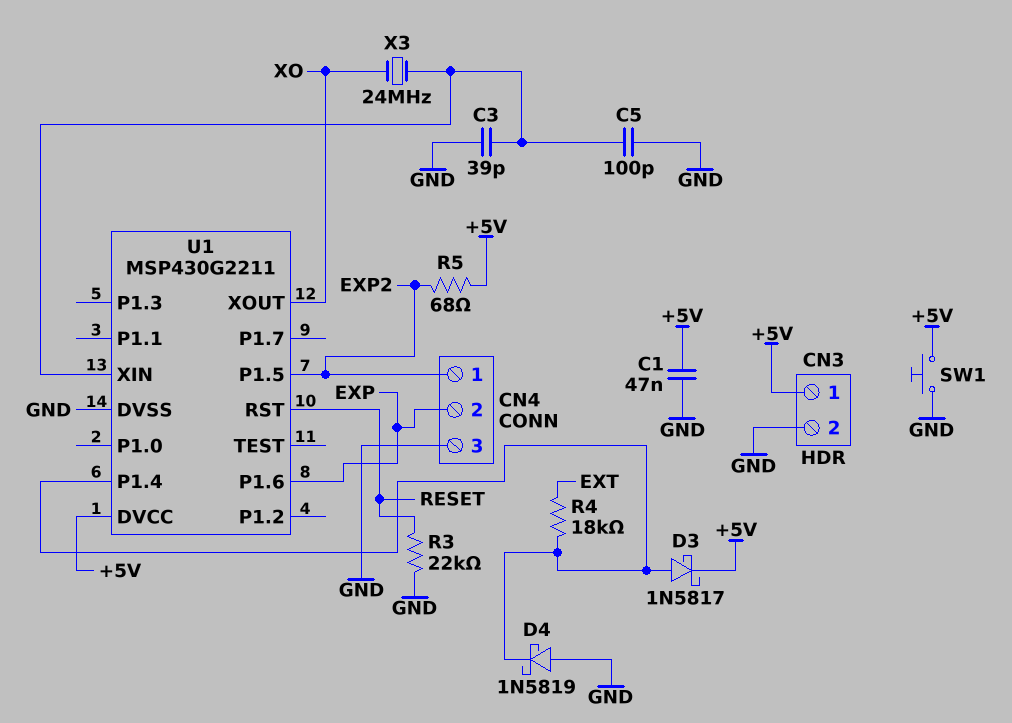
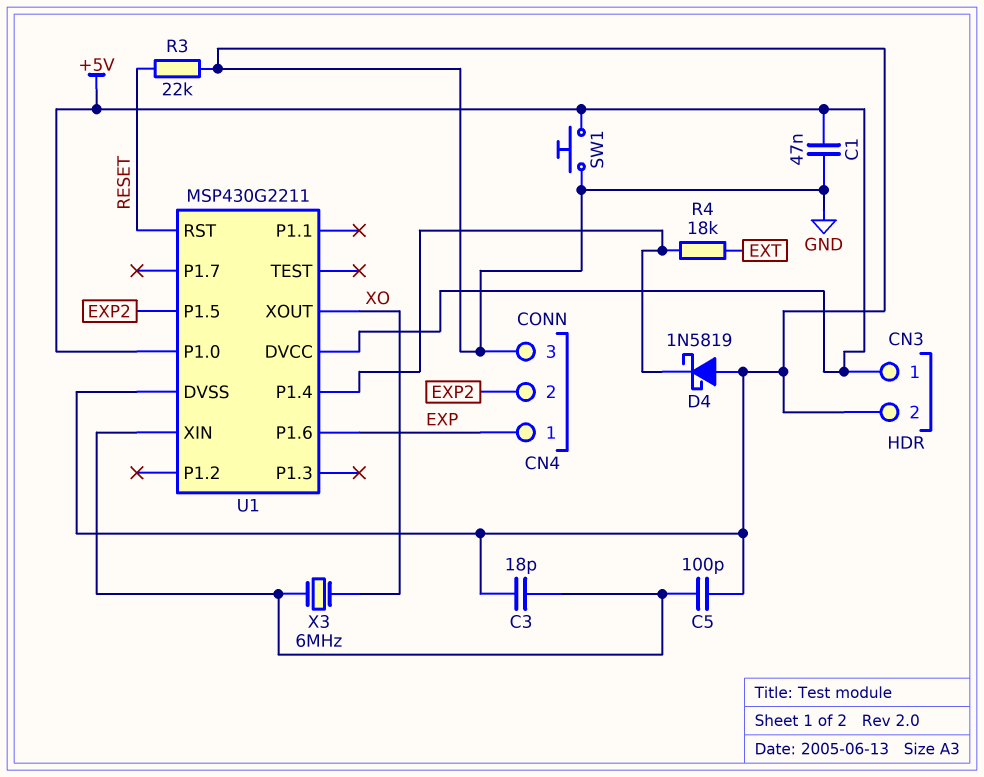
C3: 39pF (GND, U1/XIN) -> 18pF (GND, U1/XIN)
CN4 pin 1: EXP2 -> EXP
CN4 pin 2: EXP -> EXP2
D3: schottky 1N5817 (A U1/P1.4, K +5V) -> none
R5: 68 (+5V, EXP2) -> none
U1 pin P1.0: none -> +5V
X3: 24MHz (U1/XIN, XO) -> 6MHz (U1/XIN, XO)

